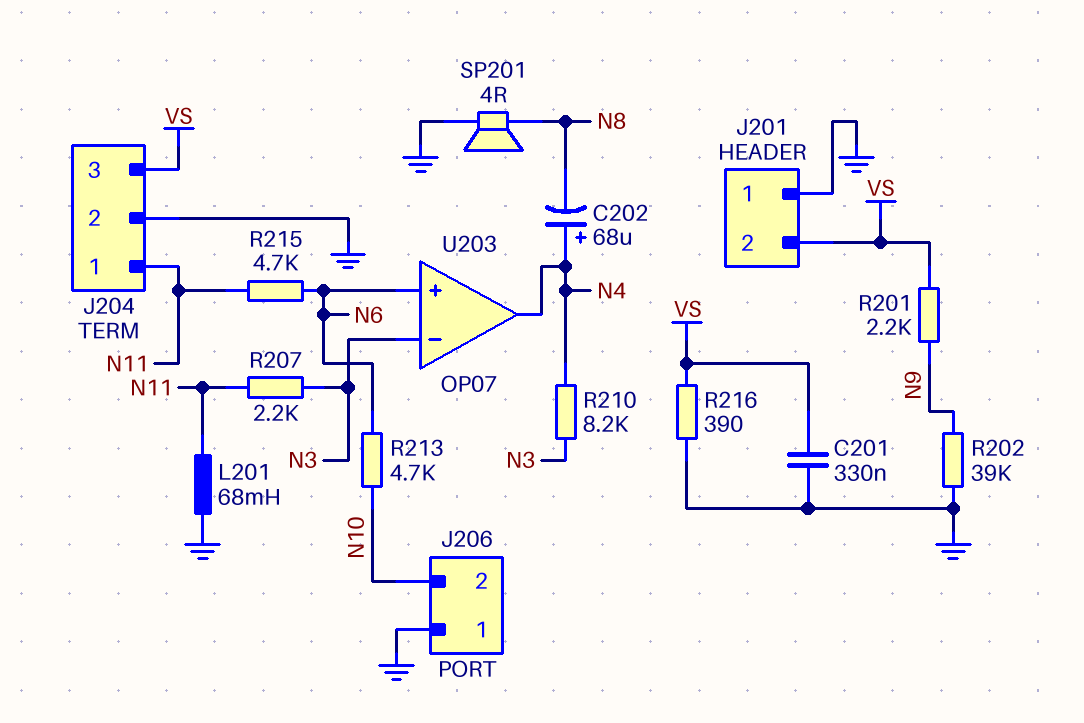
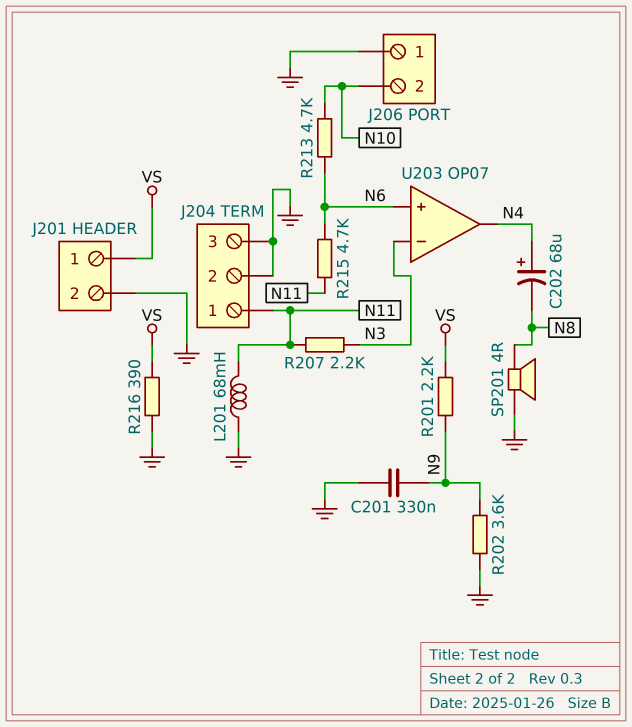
C201: 330nF (GND, VS) -> 330nF (GND, N9)
J201 pin 1: GND -> VS
J201 pin 2: VS -> GND
J204 pin 3: VS -> GND
R202: 39k (GND, N9) -> 3.6k (GND, N9)
R210: 8.2k (N3, N4) -> none

